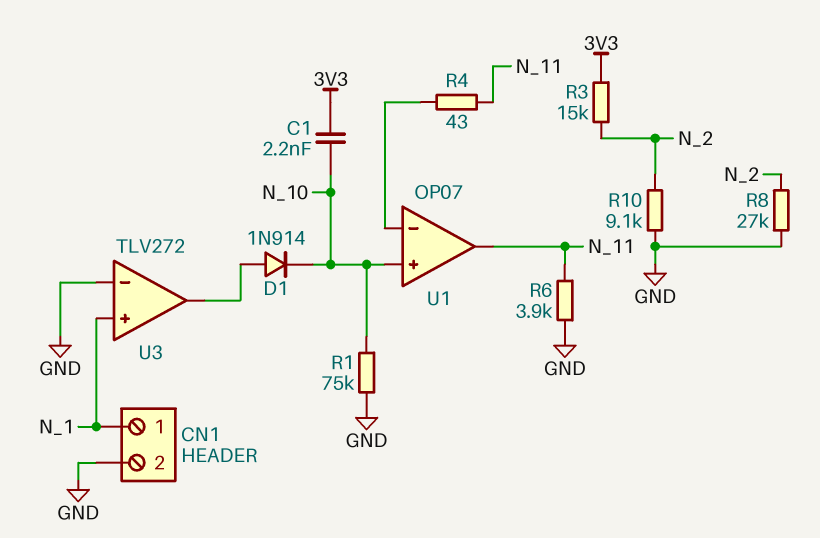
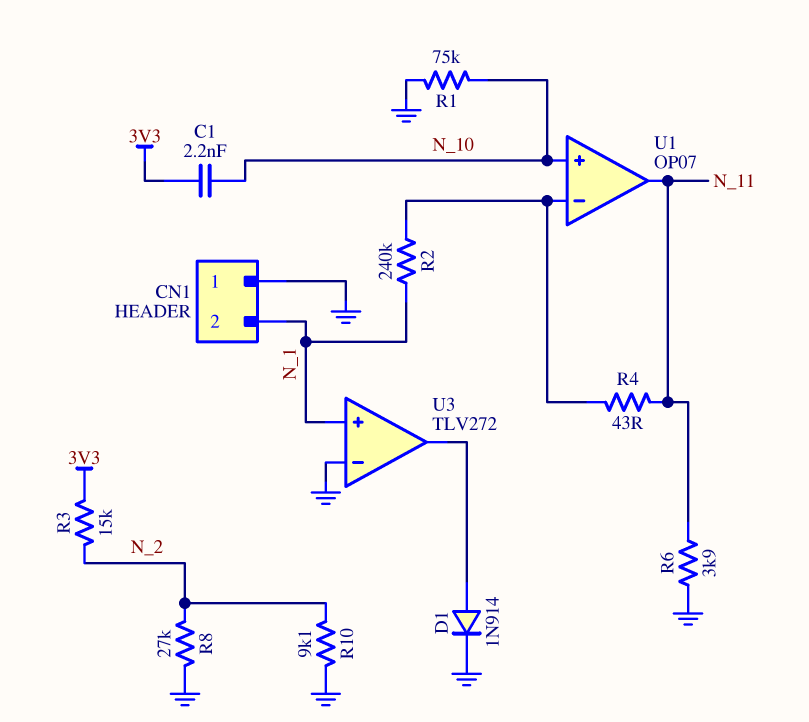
CN1 pin 1: N_1 -> GND
CN1 pin 2: GND -> N_1
D1: diode 1N914 (A U3/out, K N_10) -> diode 1N914 (A U3/out, K GND)
R2: none -> 240k (N_1, U1/in-)

